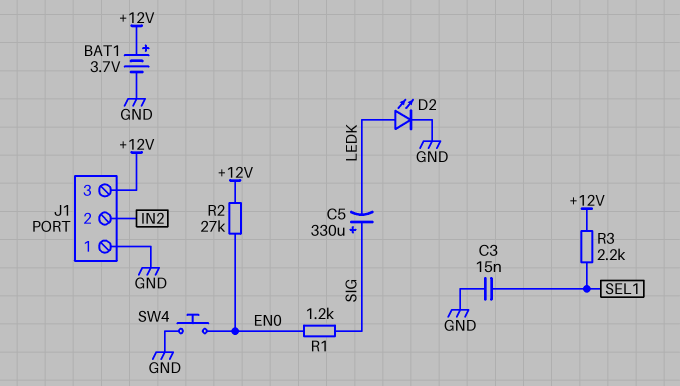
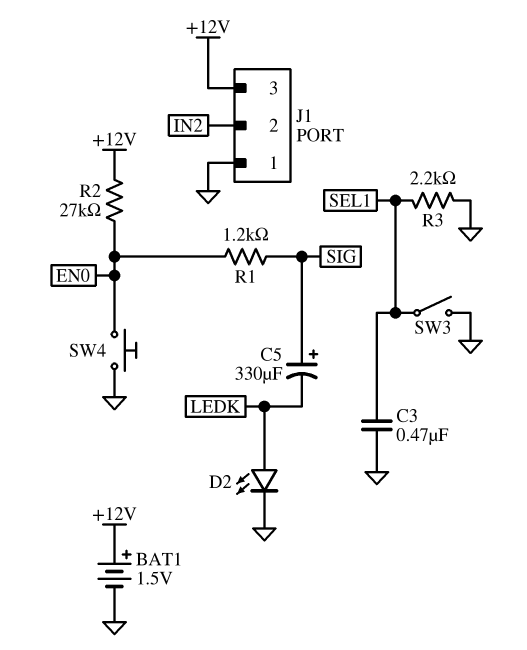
BAT1: 3.7V (plus +12V, minus GND) -> 1.5V (plus +12V, minus GND)
C3: 15nF (GND, SEL1) -> 470nF (GND, SEL1)
R3: 2.2k (+12V, SEL1) -> 2.2k (GND, SEL1)
SW3: none -> switch (GND, SEL1)

